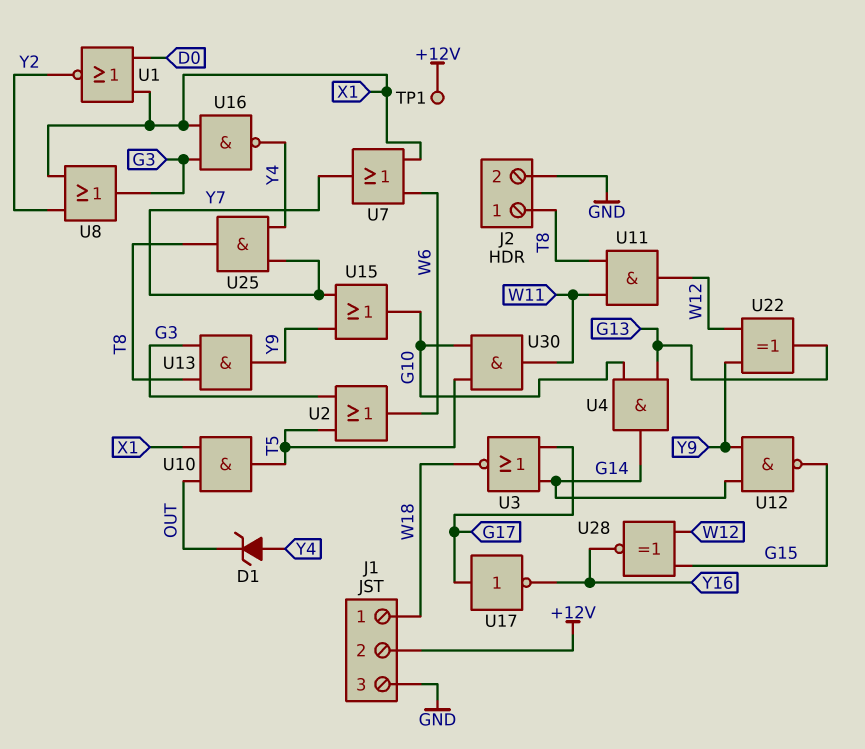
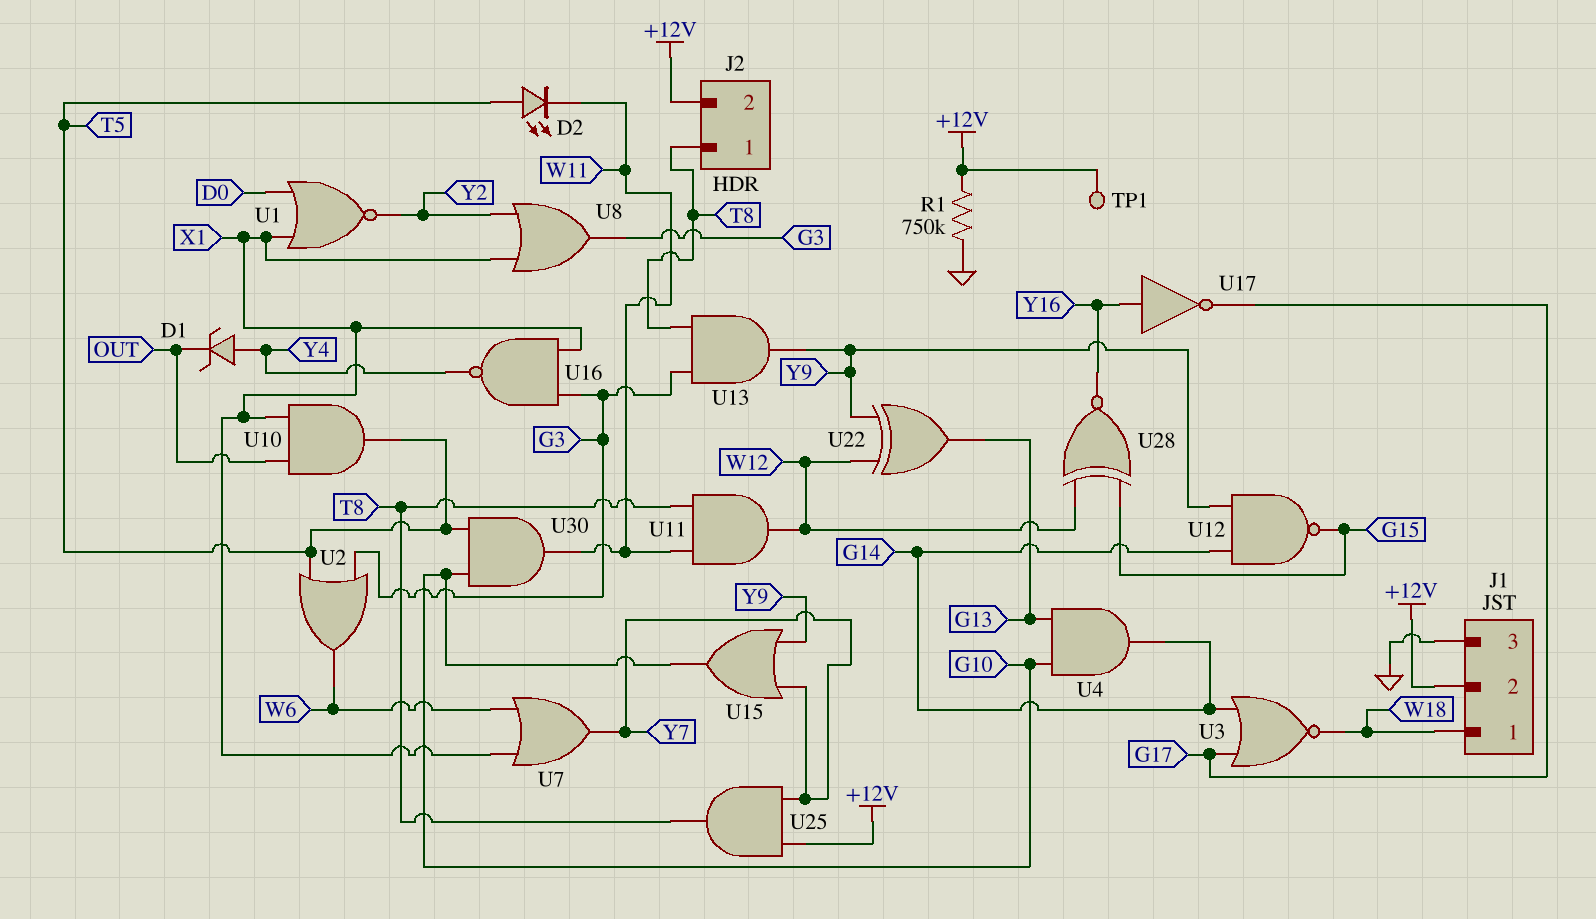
D2: none -> LED (A T5, K W11)
J2 pin 2: GND -> +12V
R1: none -> 750k (+12V, GND)
U17: NOT (in G17, out Y16) -> NOT (in Y16, out G17)
U25: AND (in Y4, in Y7, out T8) -> AND (in +12V, in Y7, out T8)

